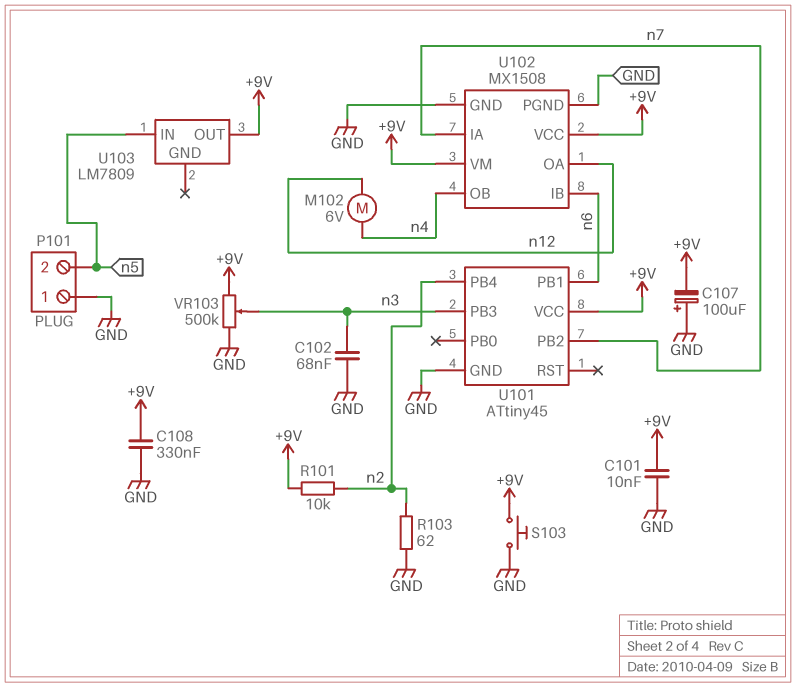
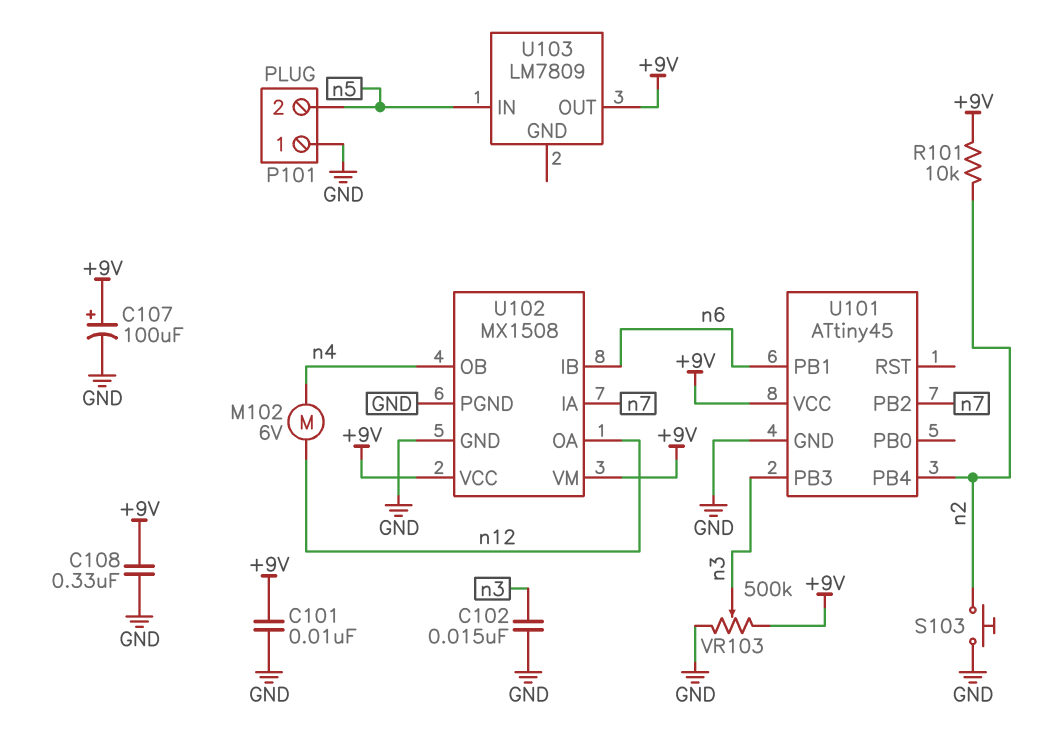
C102: 68nF (GND, n3) -> 15nF (GND, n3)
C107: 100uF (plus GND, minus +9V) -> 100uF (plus +9V, minus GND)
R103: 62 (GND, n2) -> none
S103: button (+9V, GND) -> button (GND, n2)

